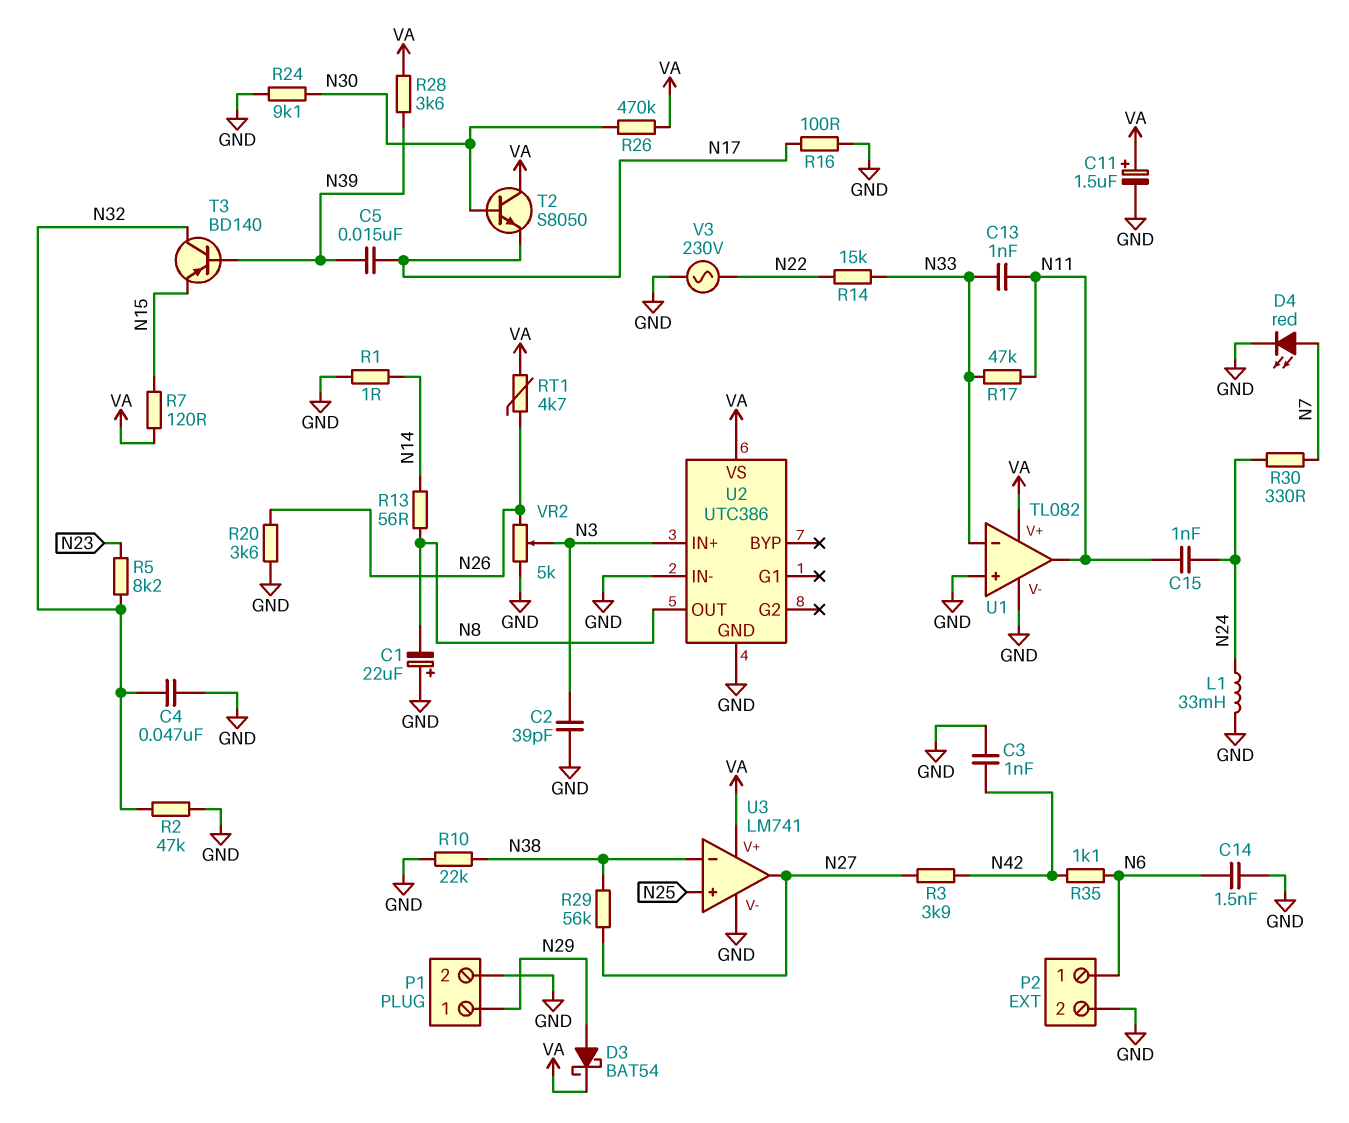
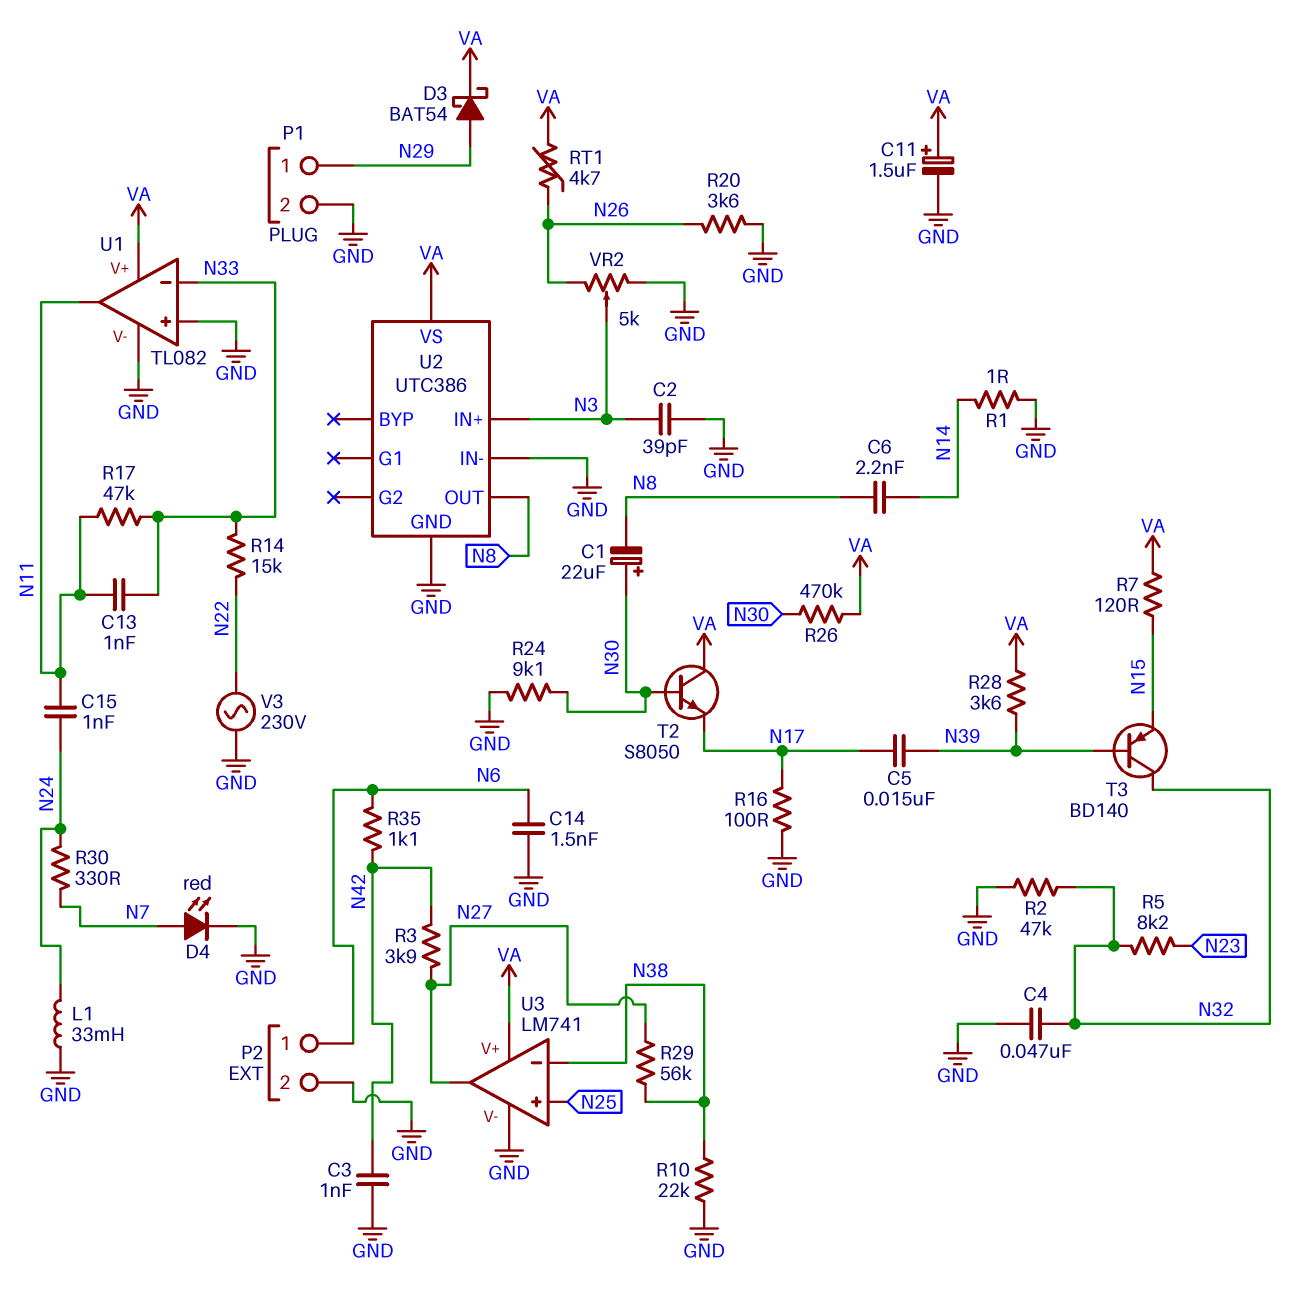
C1: 22uF (plus GND, minus N8) -> 22uF (plus N30, minus N8)
C6: none -> 2.2nF (N8, N14)
R13: 56 (N8, N14) -> none

